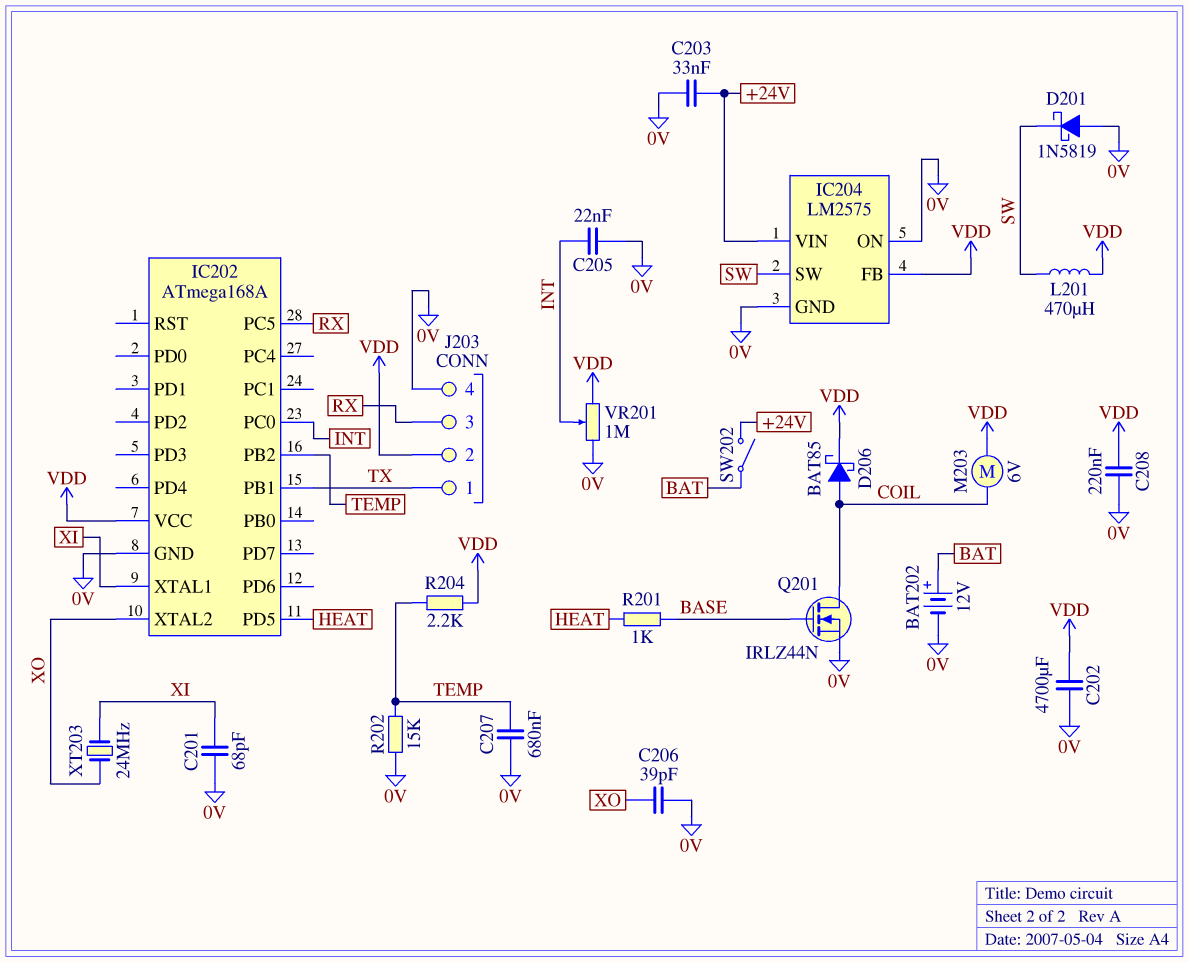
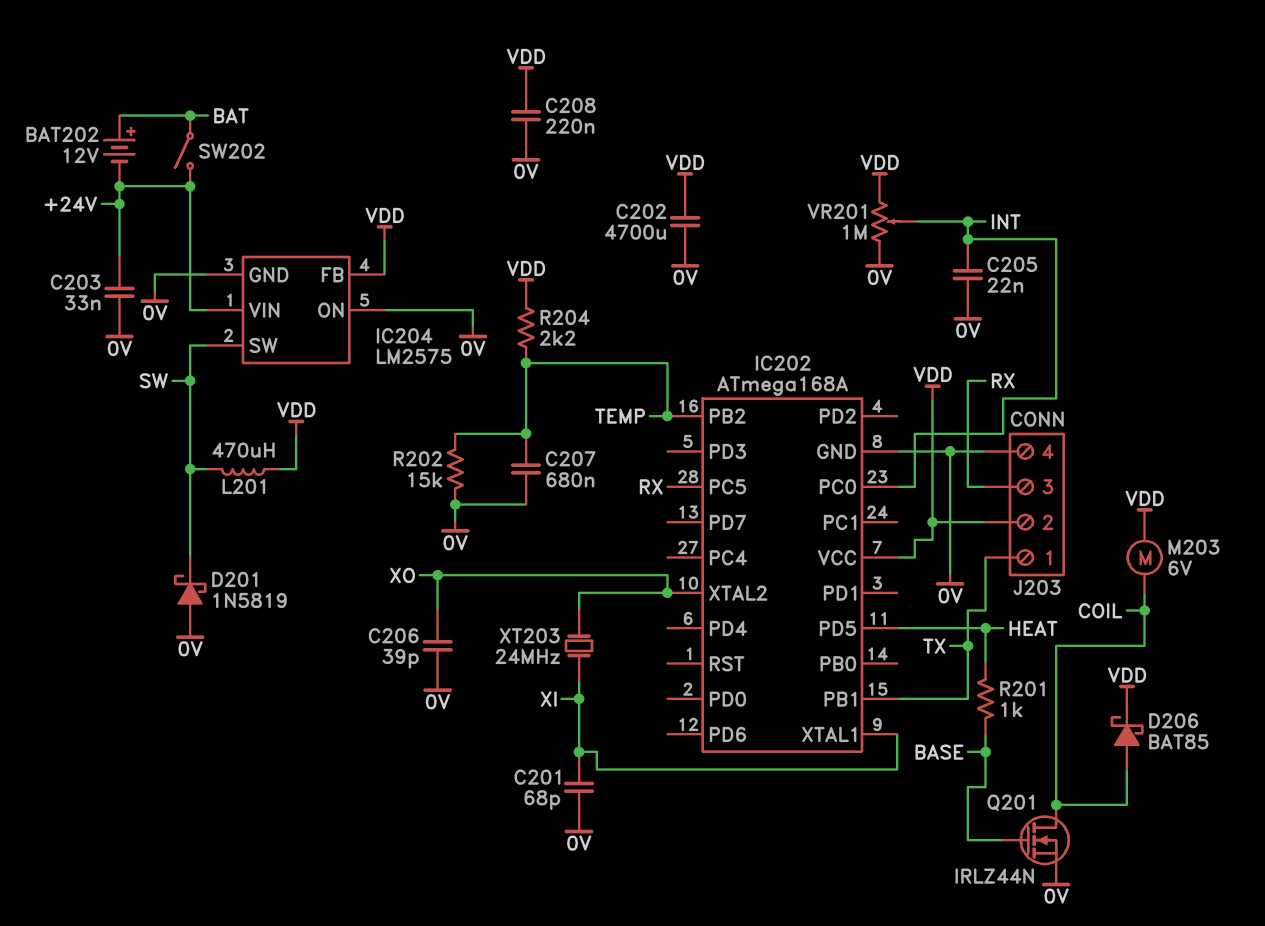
BAT202: 12V (plus BAT, minus 0V) -> 12V (plus BAT, minus +24V)

